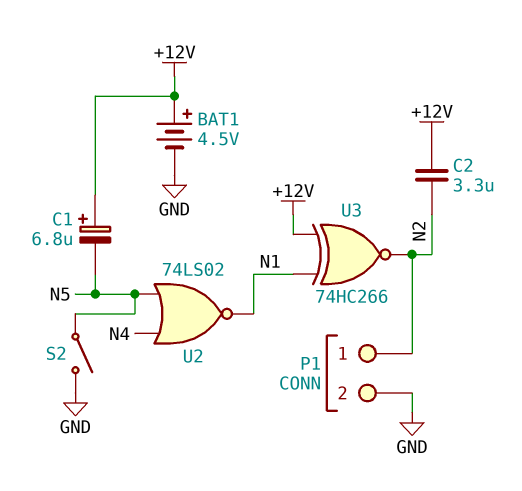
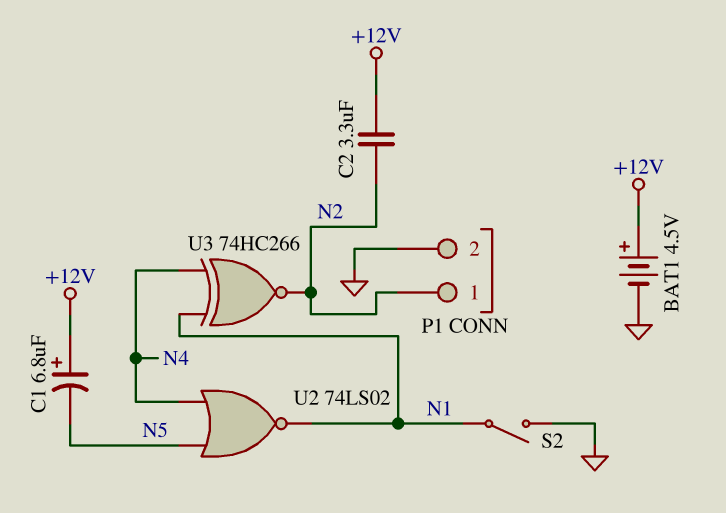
S2: switch (GND, N5) -> switch (GND, N1)
U3: XNOR 74HC266 (in +12V, in N1, out N2) -> XNOR 74HC266 (in N1, in N4, out N2)

